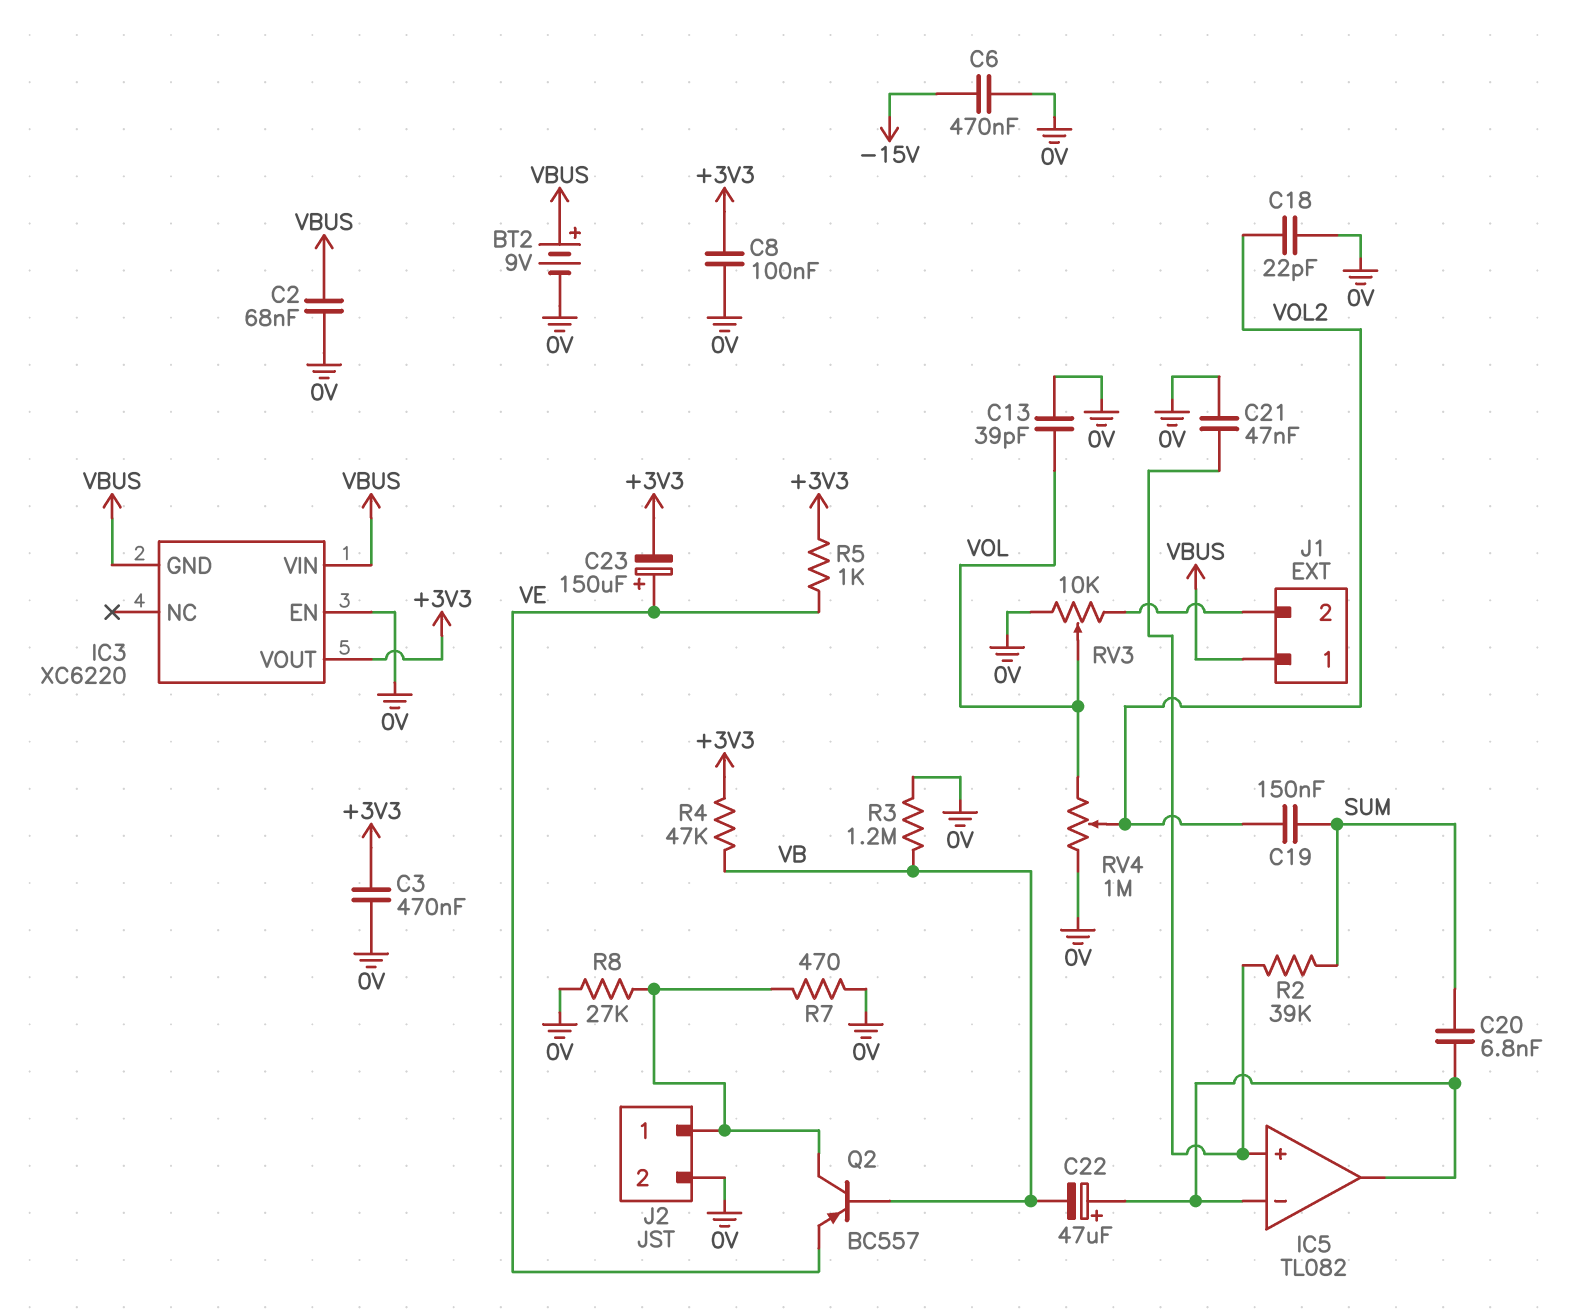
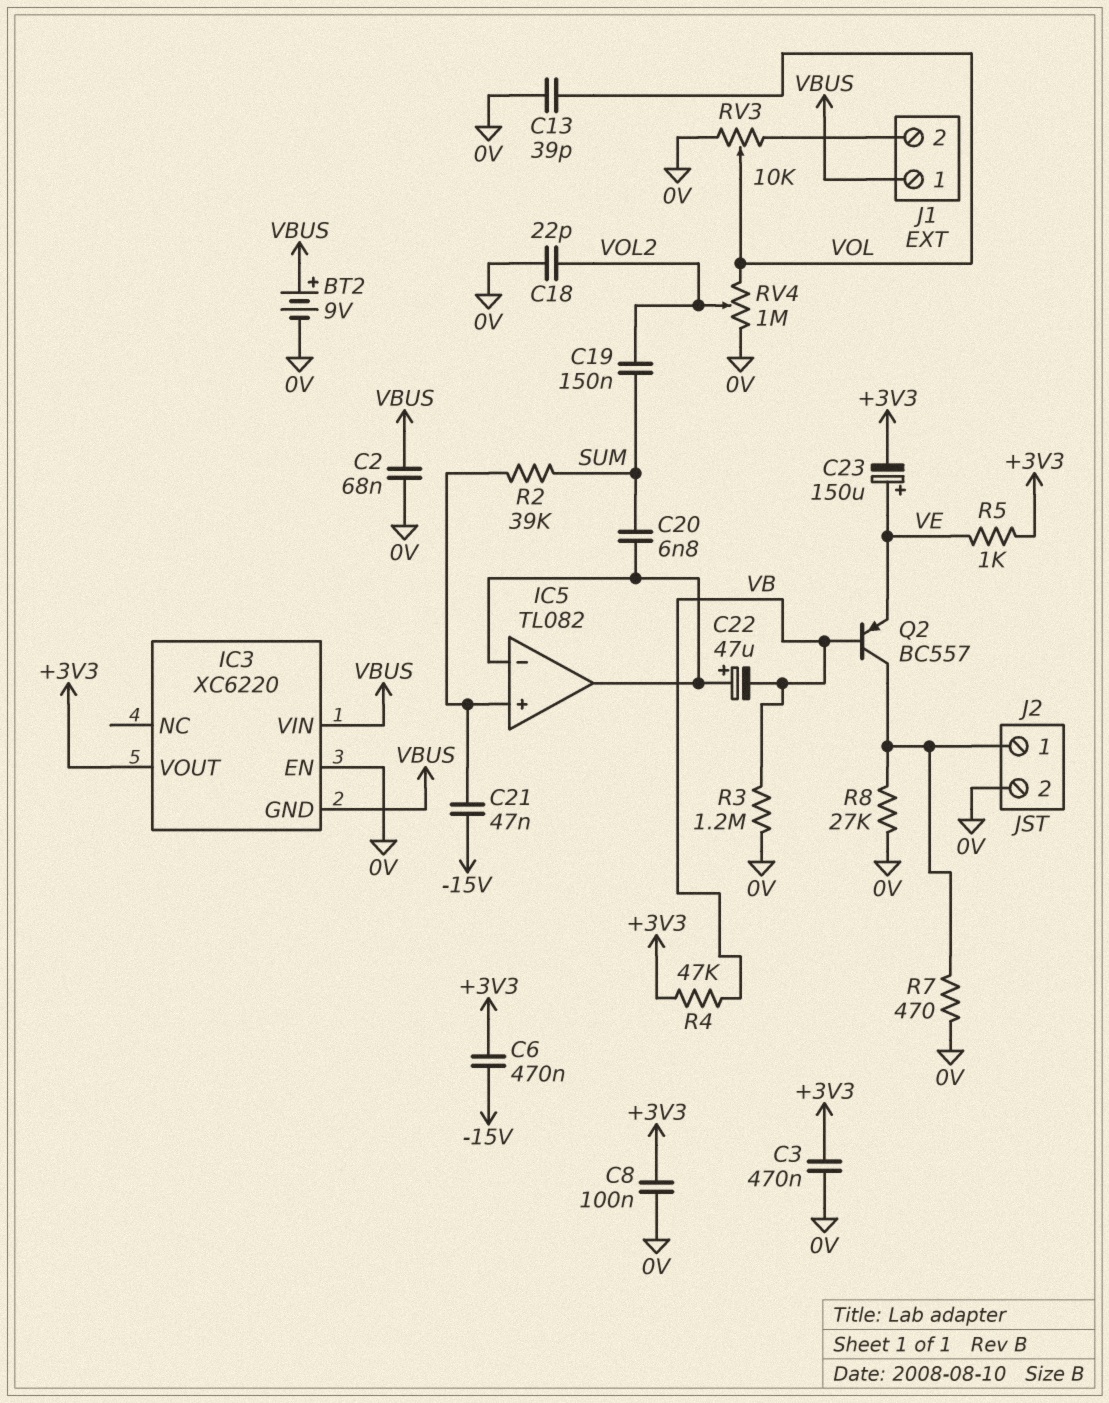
C6: 470nF (-15V, 0V) -> 470nF (+3V3, -15V)
C21: 47nF (0V, IC5/in+) -> 47nF (-15V, IC5/in+)

